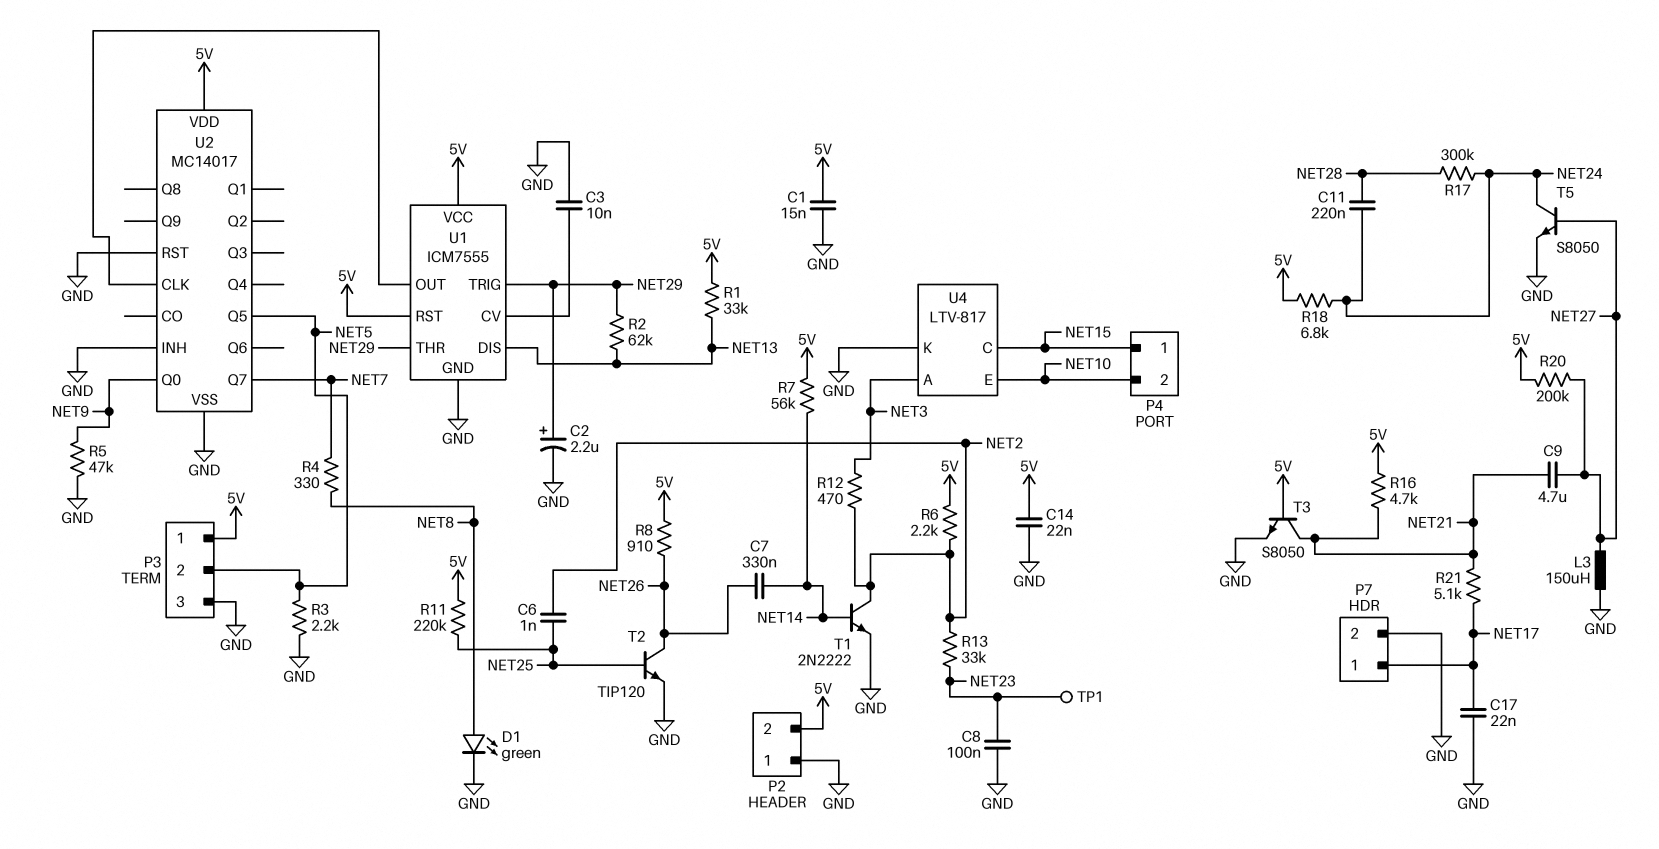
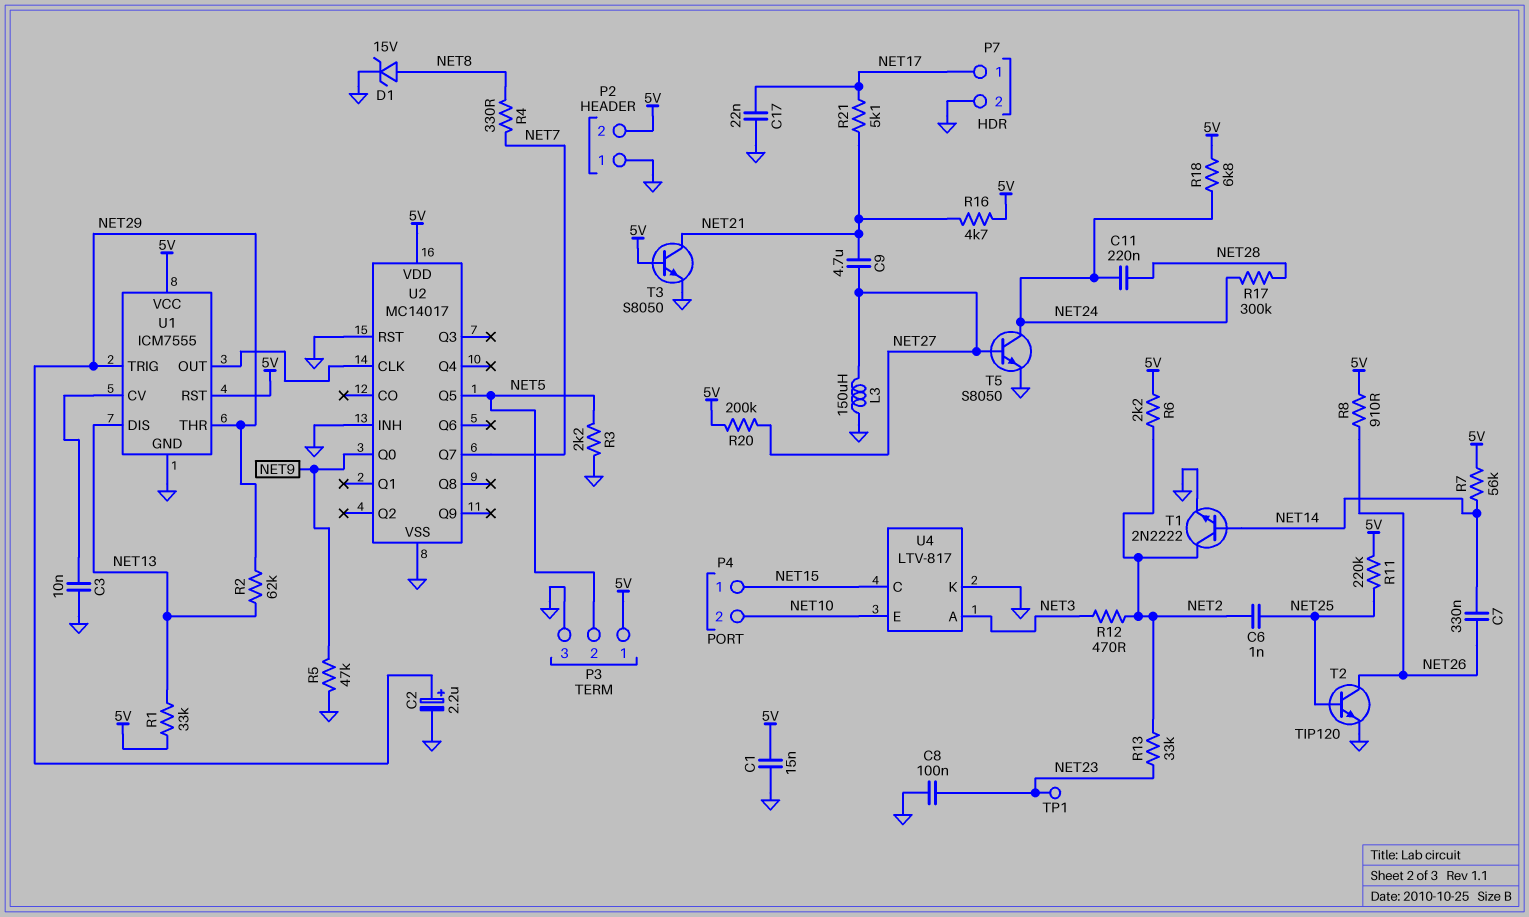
C14: 22nF (5V, GND) -> none
D1: LED green (A NET8, K GND) -> zener 15V (A NET8, K GND)

